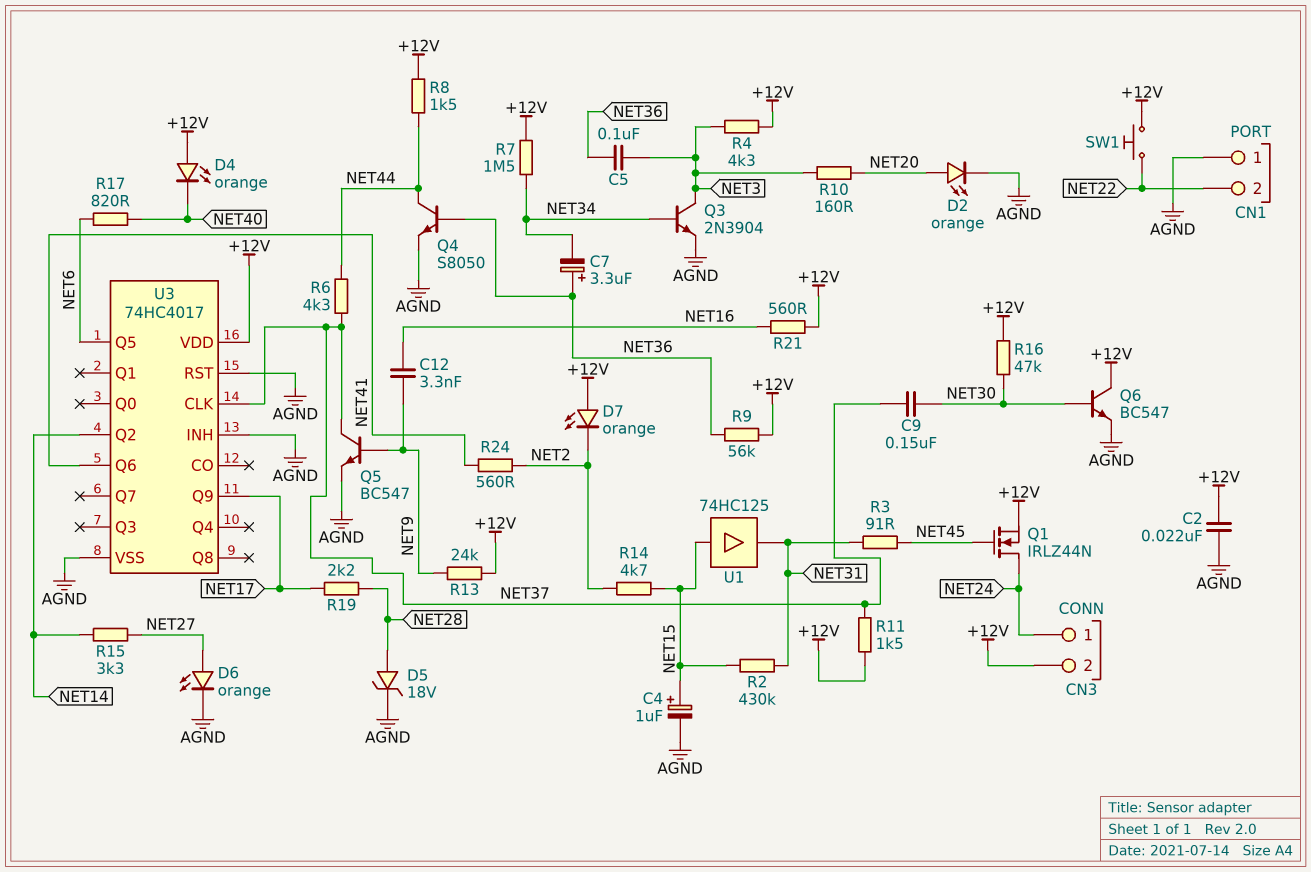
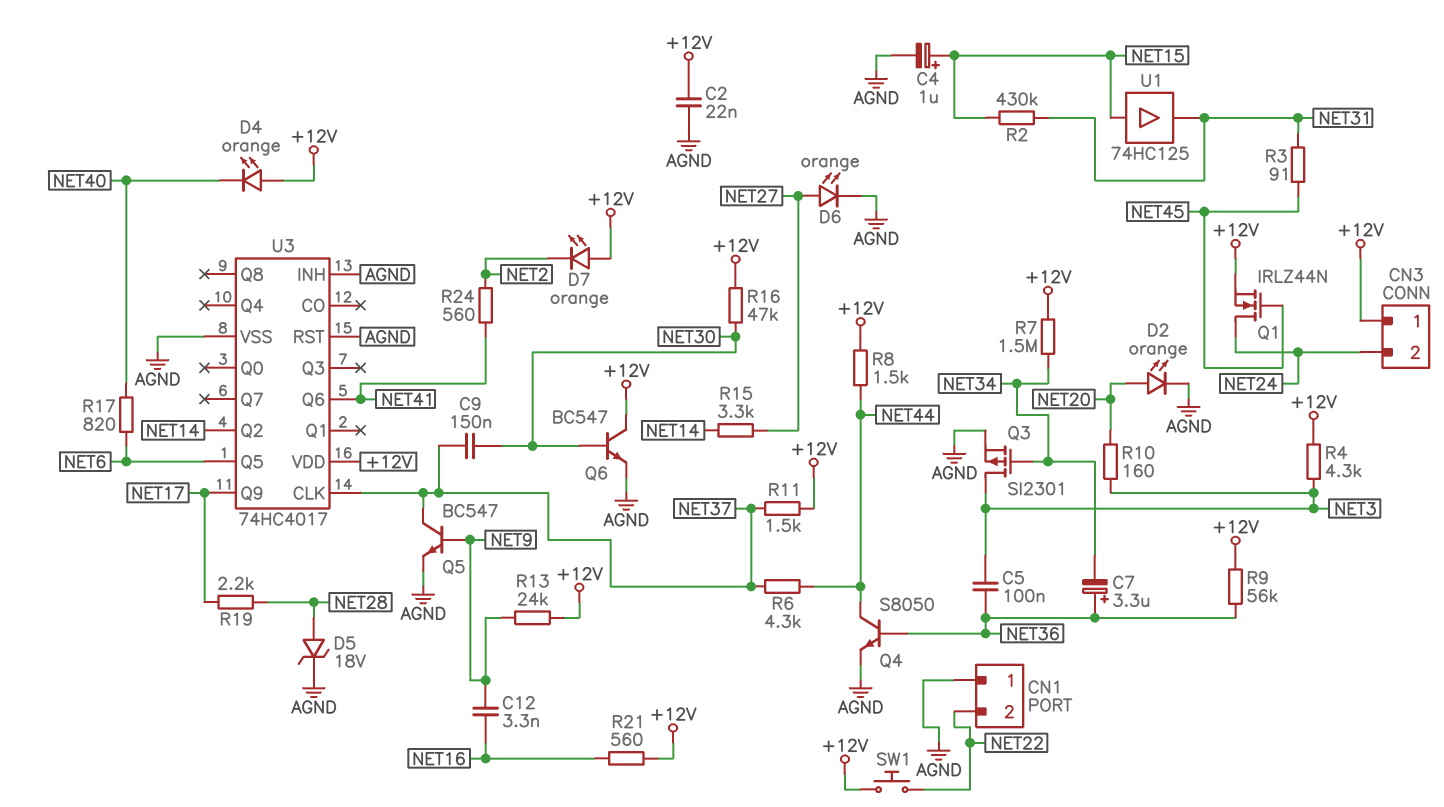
CN3 pin 1: NET24 -> +12V
CN3 pin 2: +12V -> NET24
Q3: NPN 2N3904 (B NET34, C NET3, E AGND) -> PMOS SI2301 (G NET34, D NET3, S AGND)
R14: 4.7k (NET2, NET15) -> none

